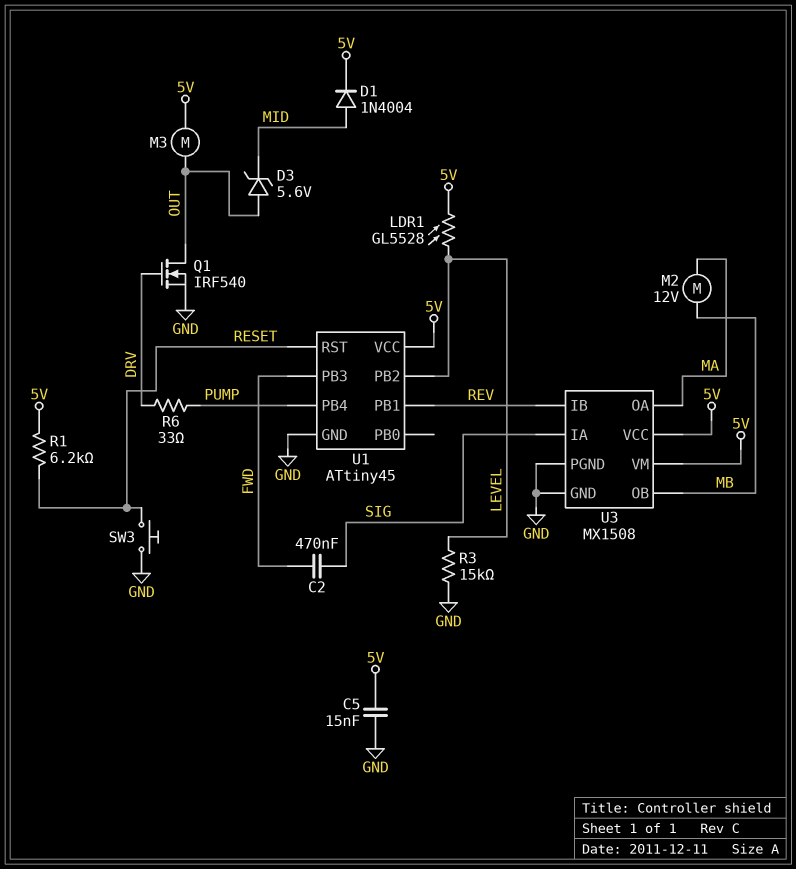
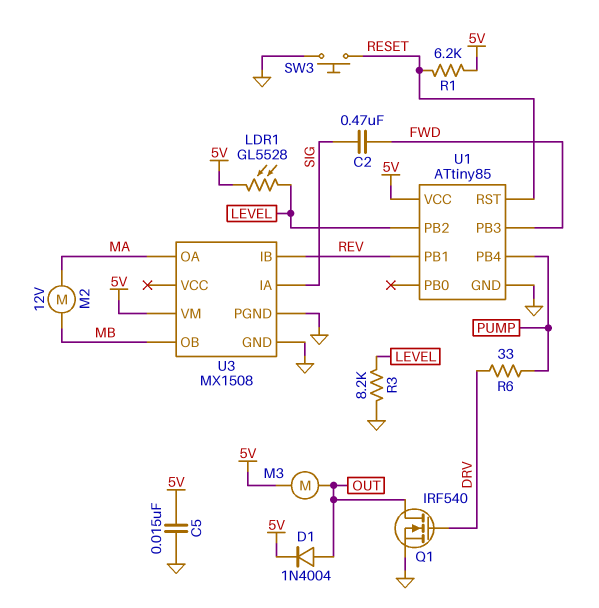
D1: diode 1N4004 (A MID, K 5V) -> diode 1N4004 (A OUT, K 5V)
D3: zener 5.6V (A OUT, K MID) -> none
R3: 15k (GND, LEVEL) -> 8.2k (GND, LEVEL)
U1: ATtiny45 -> ATtiny85
U3 pin VCC: 5V -> none

